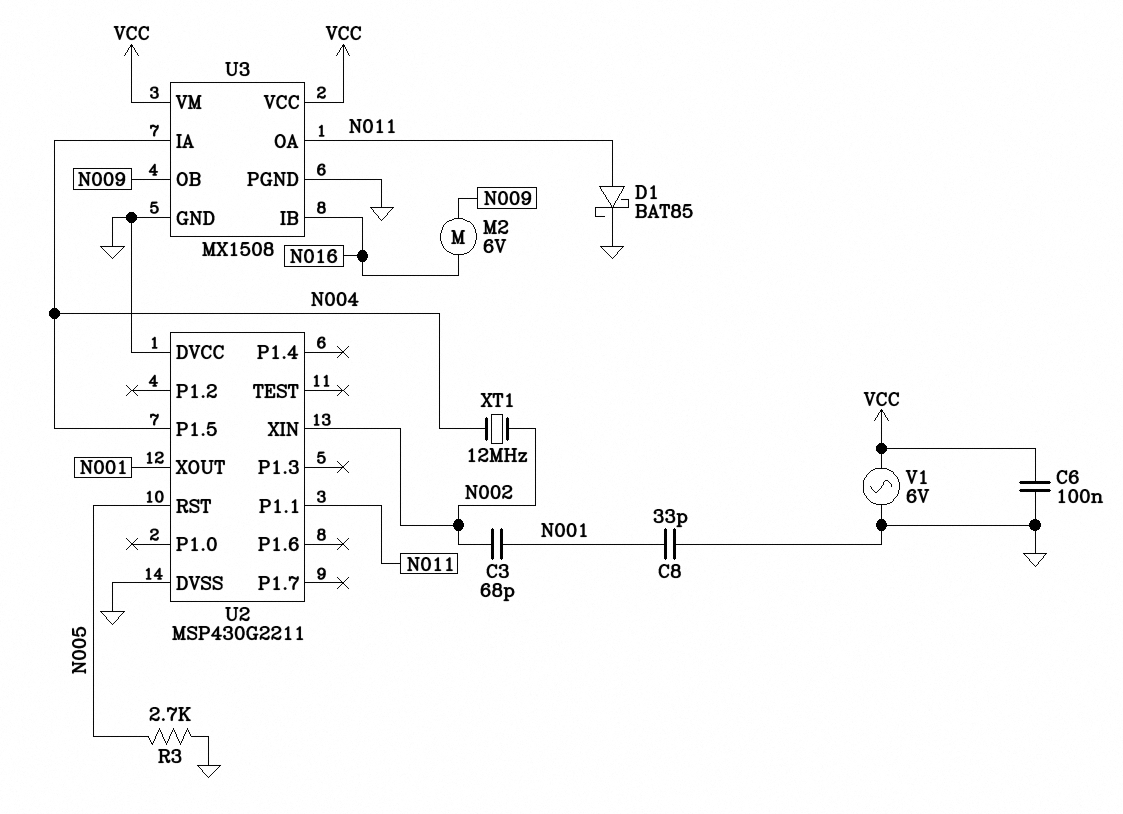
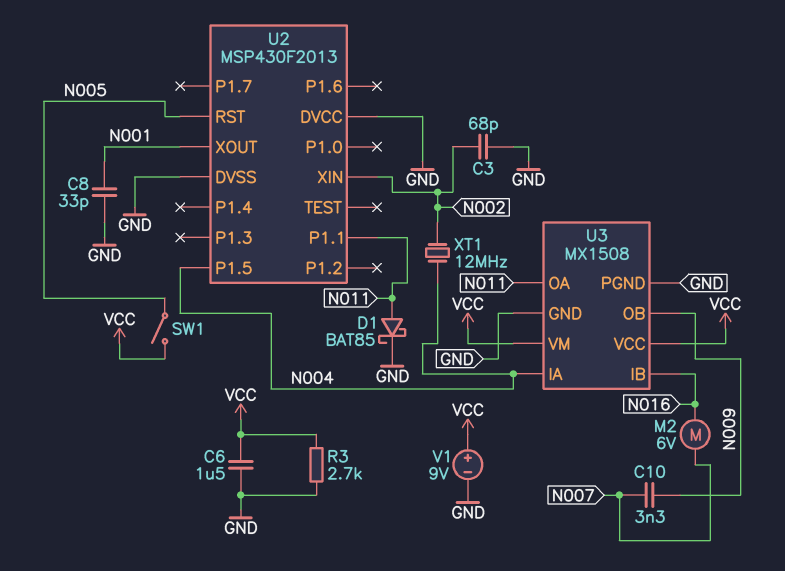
C3: 68pF (N001, N002) -> 68pF (GND, N002)
C6: 100nF (GND, VCC) -> 1.5uF (GND, VCC)
C10: none -> 3.3nF (N007, N009)
M2: motor 6V (N009, N016) -> motor 6V (N007, N016)
R3: 2.7k (GND, N005) -> 2.7k (GND, VCC)
SW1: none -> switch (N005, VCC)
U2: MSP430G2211 -> MSP430F2013
V1: AC 6V (GND, VCC) -> 9V (plus VCC, minus GND)

